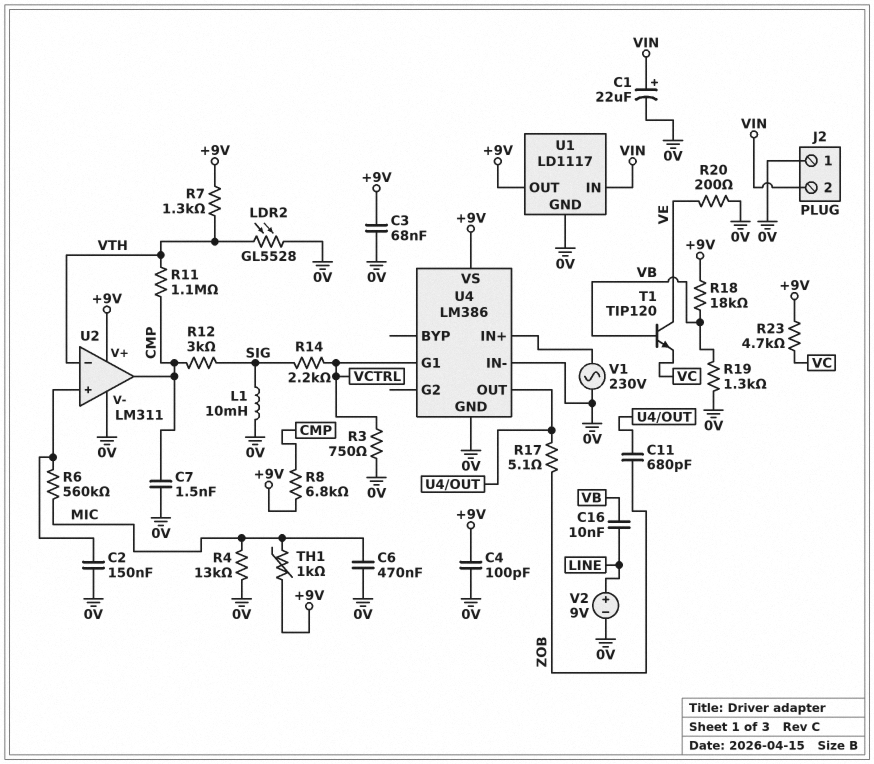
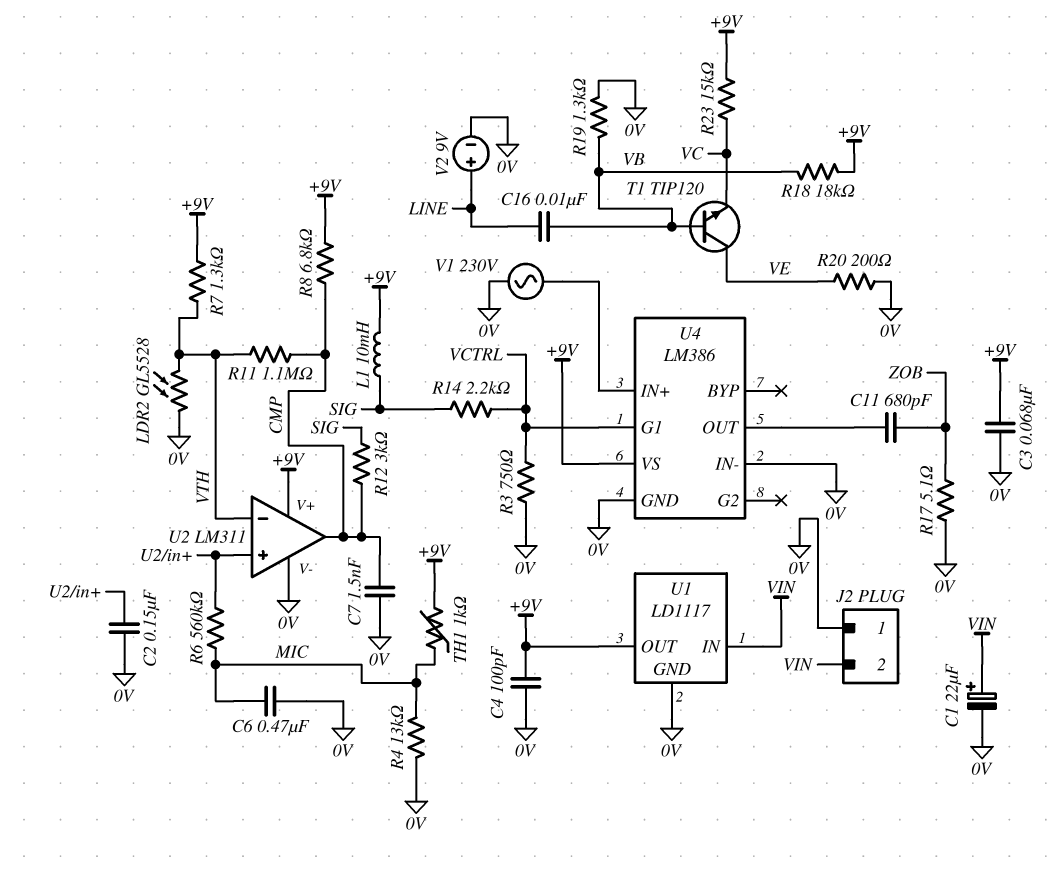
L1: 10mH (0V, SIG) -> 10mH (+9V, SIG)
R17: 5.1 (U4/OUT, ZOB) -> 5.1 (0V, ZOB)
R23: 4.7k (+9V, VC) -> 15k (+9V, VC)

